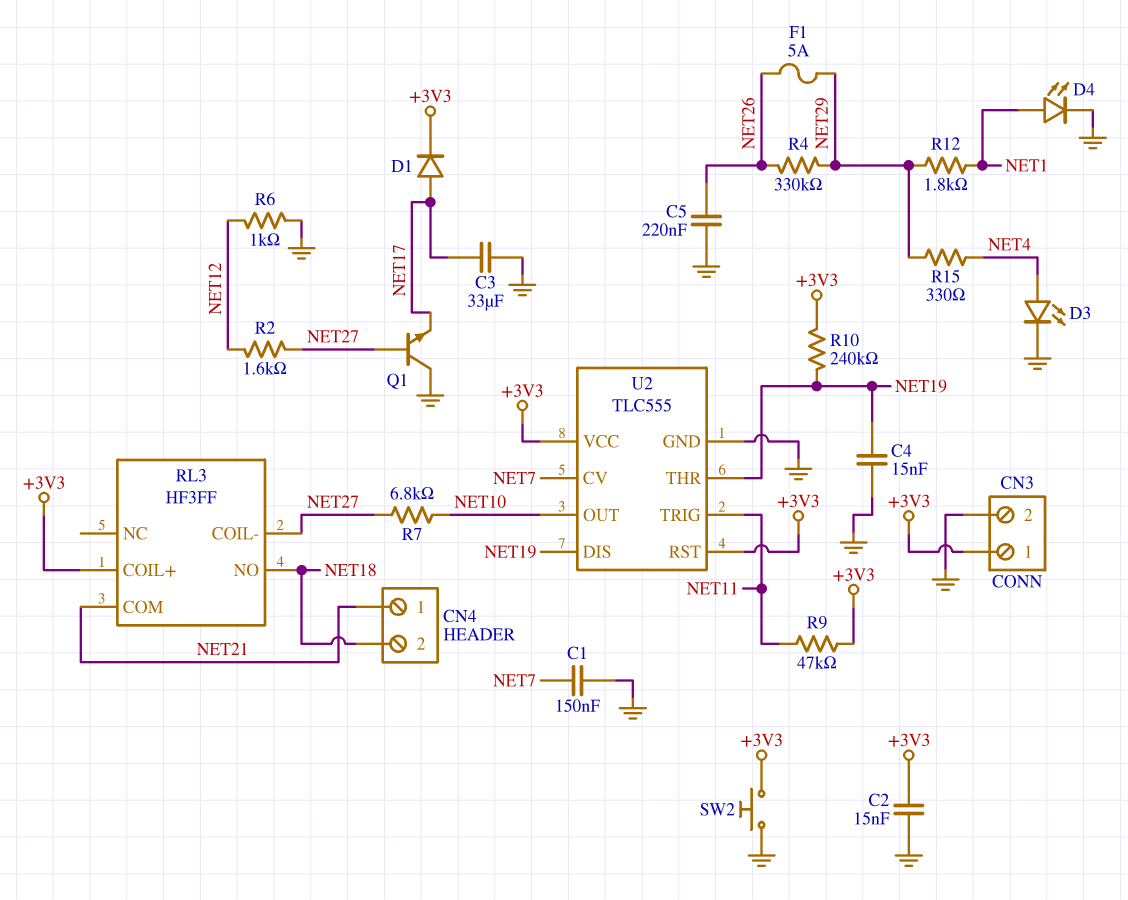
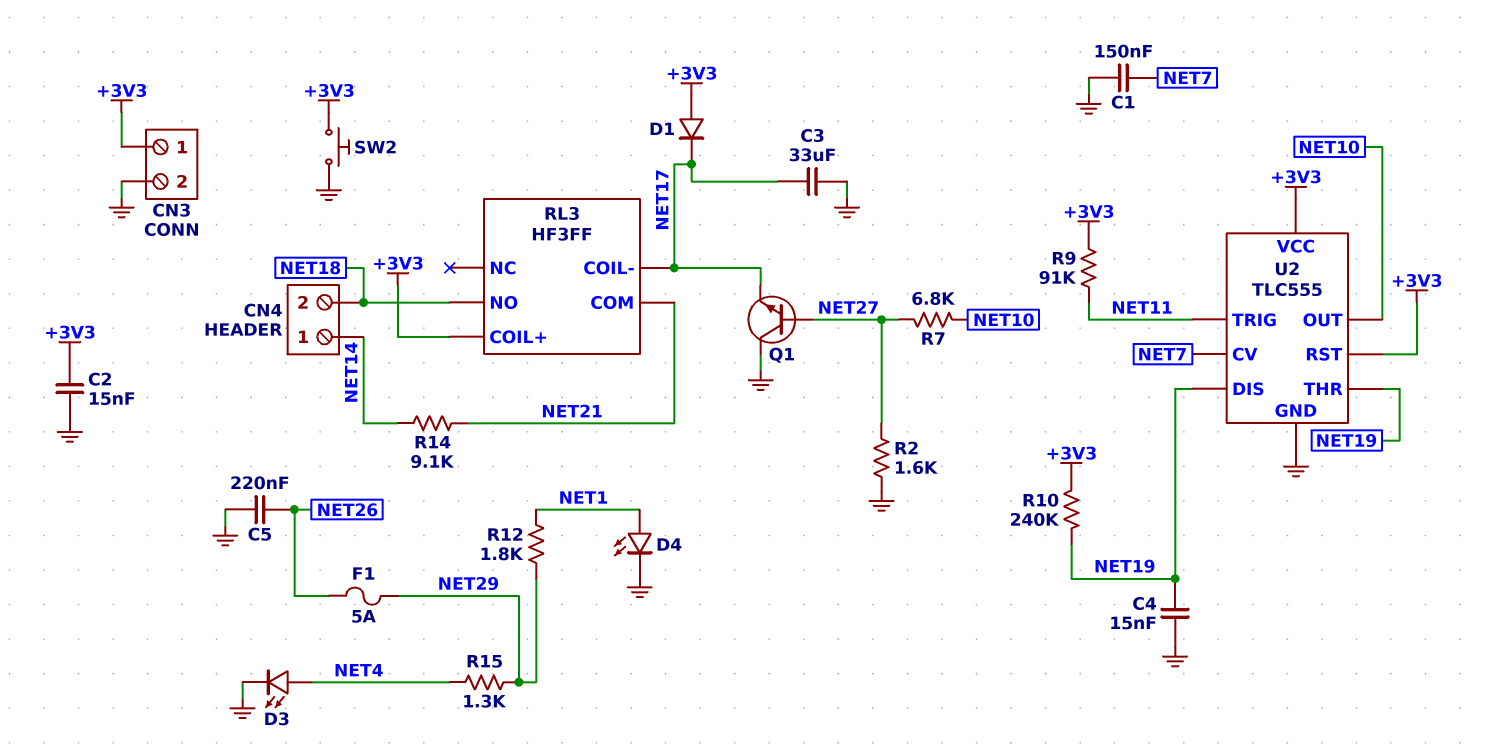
CN4 pin 1: NET21 -> NET14
D1: diode (A NET17, K +3V3) -> diode (A +3V3, K NET17)
R2: 1.6k (NET12, NET27) -> 1.6k (GND, NET27)
R4: 330k (NET26, NET29) -> none
R6: 1k (GND, NET12) -> none
R9: 47k (+3V3, NET11) -> 91k (+3V3, NET11)
R14: none -> 9.1k (NET14, NET21)
R15: 330 (NET4, NET29) -> 1.3k (NET4, NET29)
RL3 pin COIL-: NET27 -> NET17

